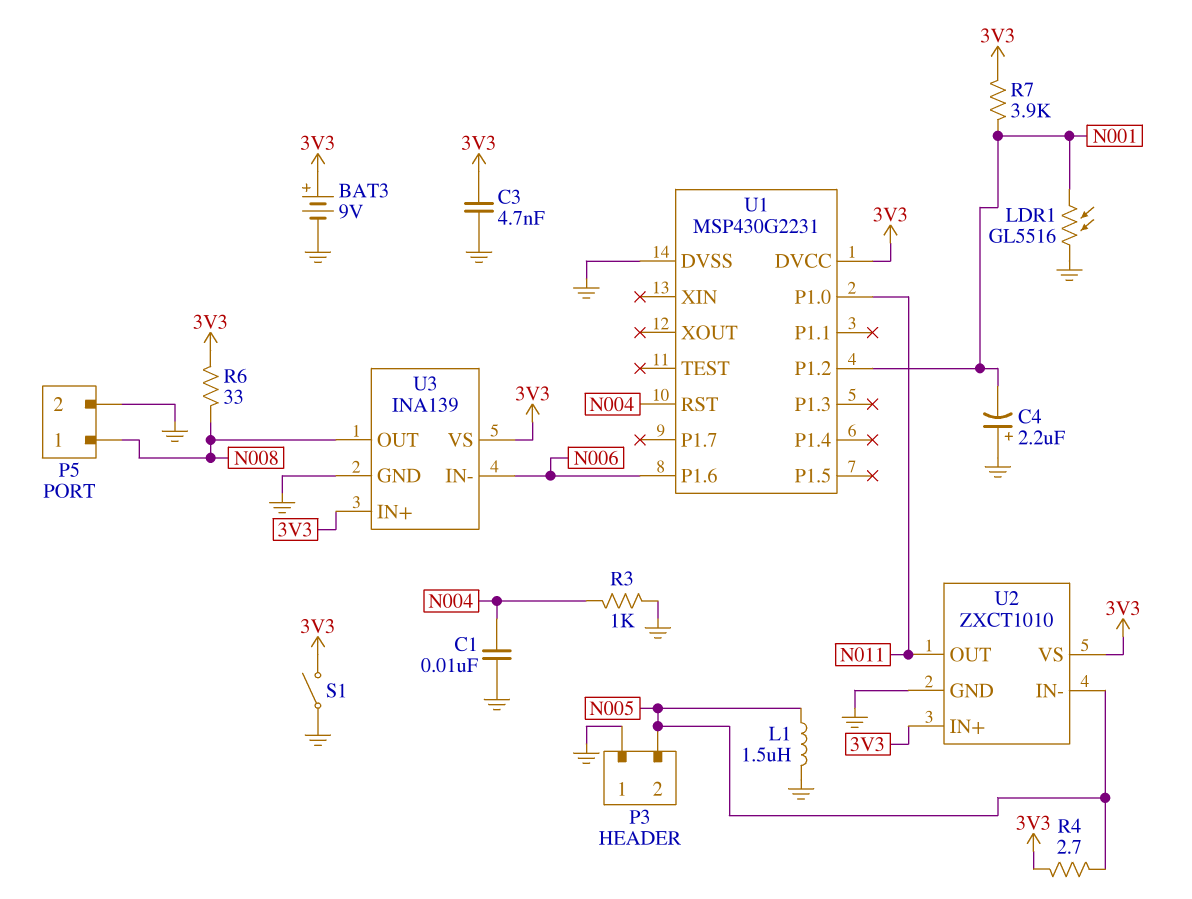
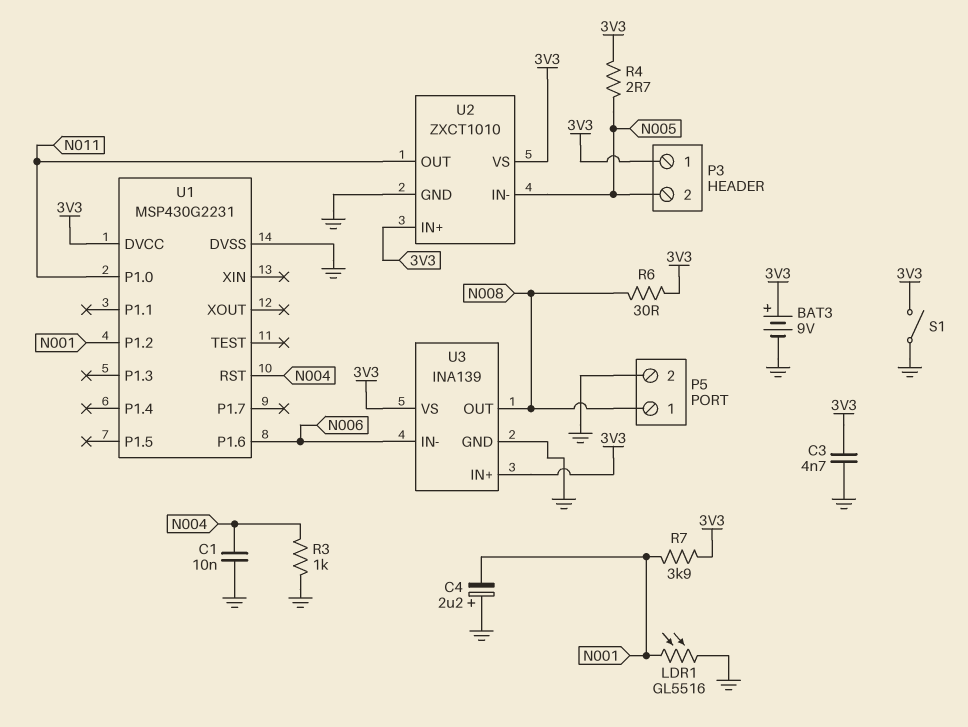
L1: 1.5uH (GND, N005) -> none
P3 pin 1: GND -> 3V3
R6: 33 (3V3, N008) -> 30 (3V3, N008)

